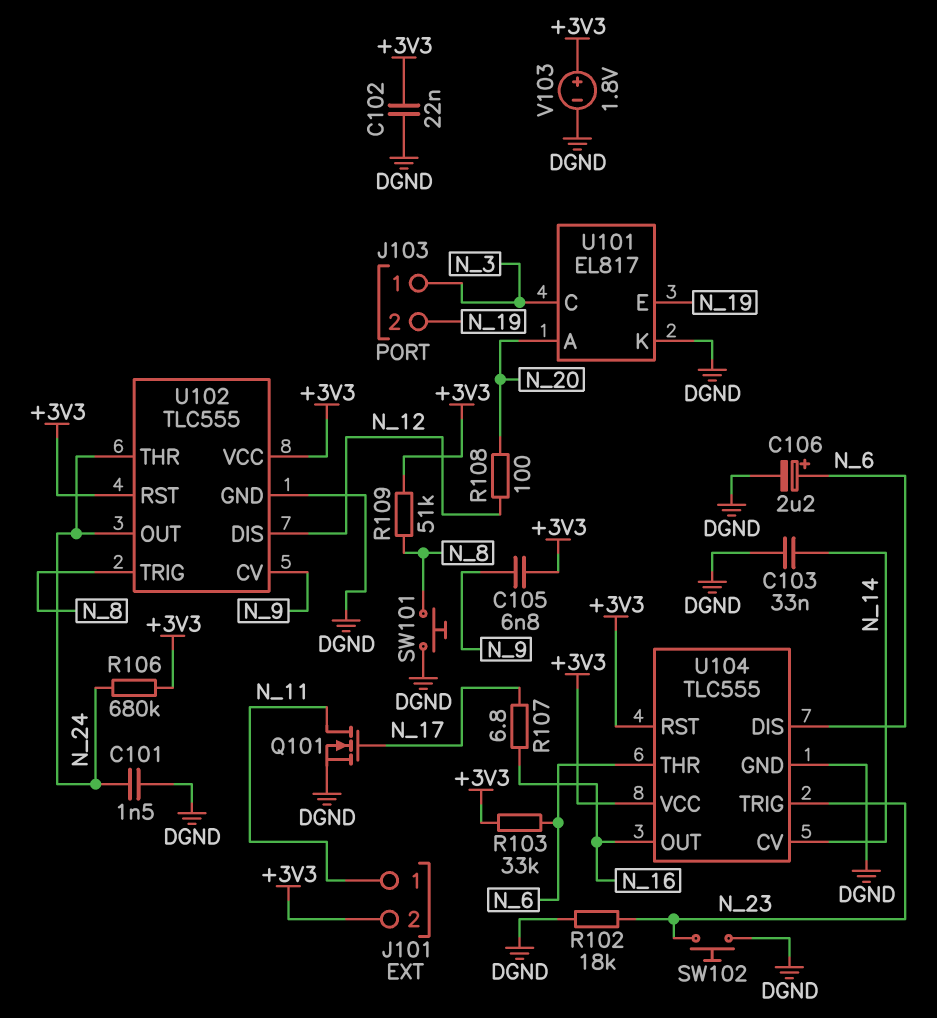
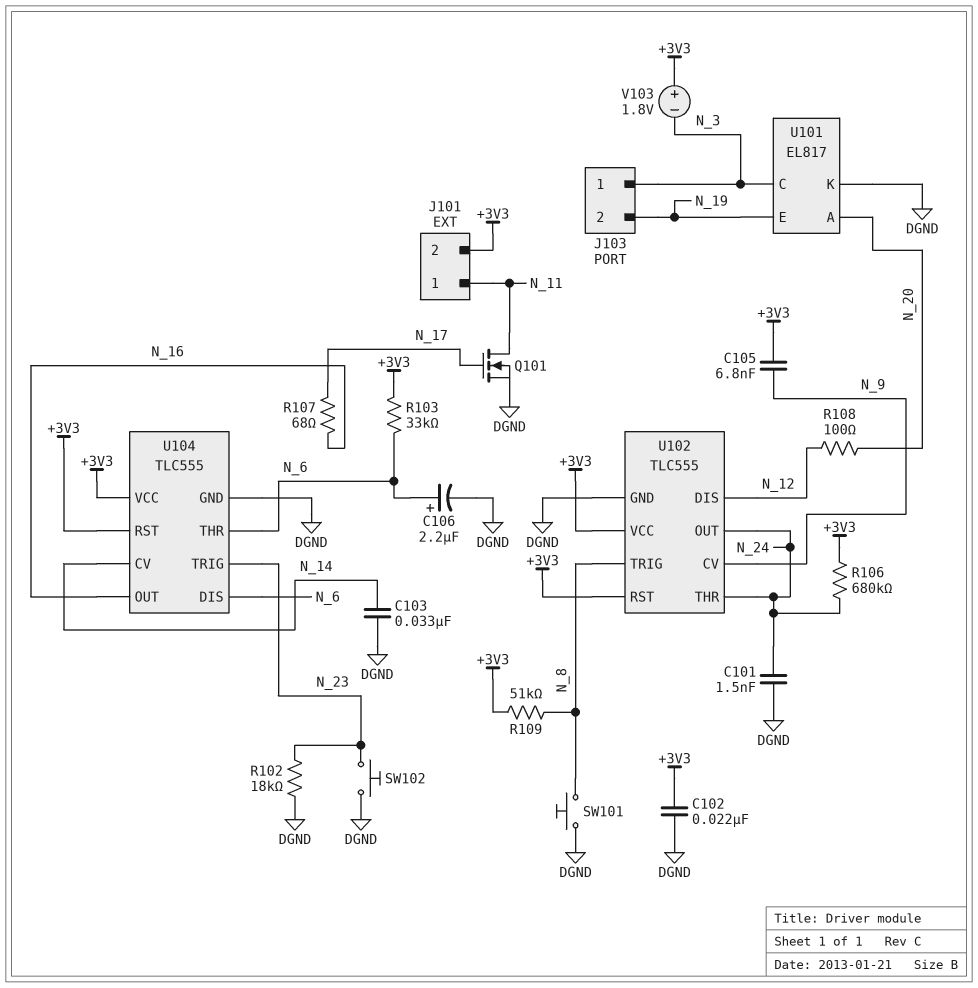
R107: 6.8 (N_16, N_17) -> 68 (N_16, N_17)
V103: 1.8V (plus +3V3, minus DGND) -> 1.8V (plus +3V3, minus N_3)

